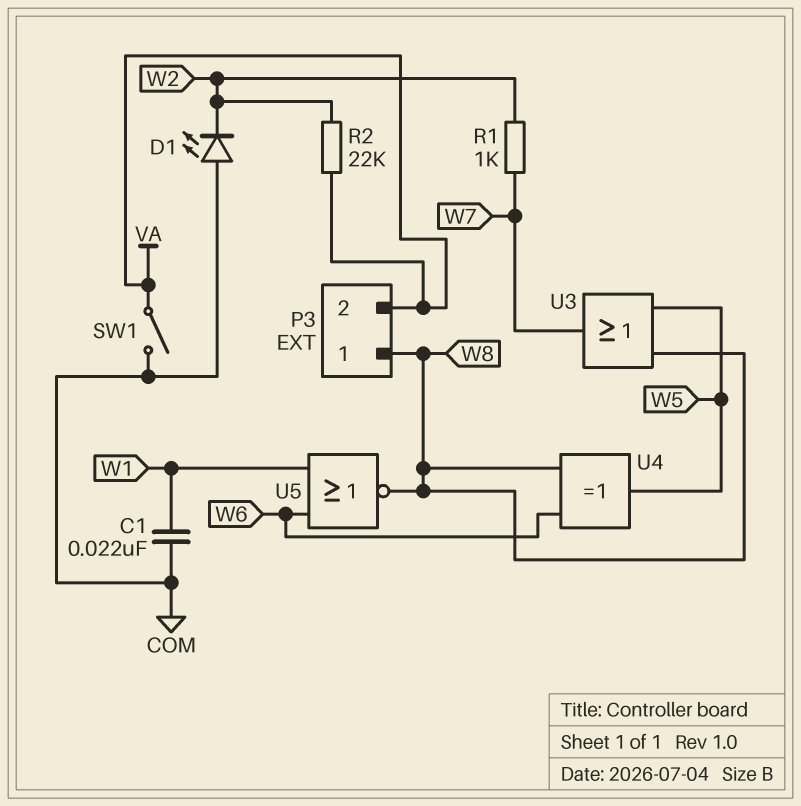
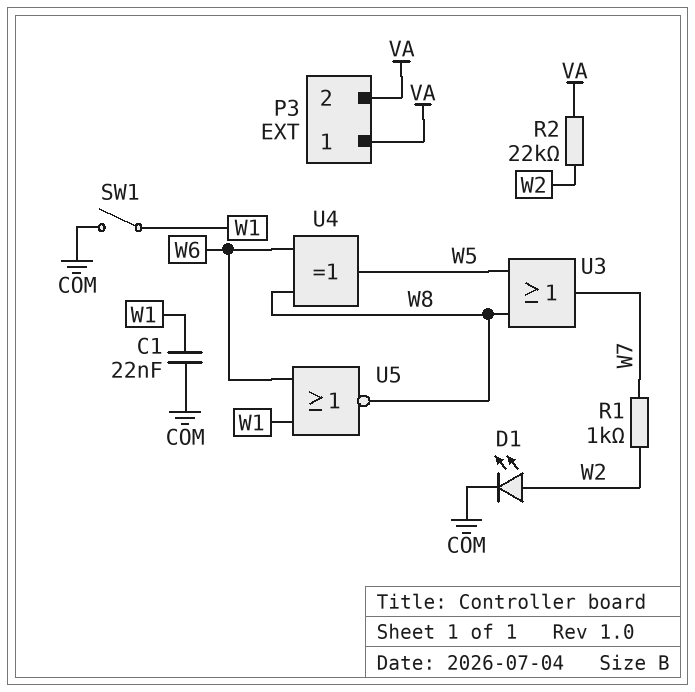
D1: LED (A COM, K W2) -> LED (A W2, K COM)
P3 pin 1: W8 -> VA
SW1: switch (COM, VA) -> switch (COM, W1)

